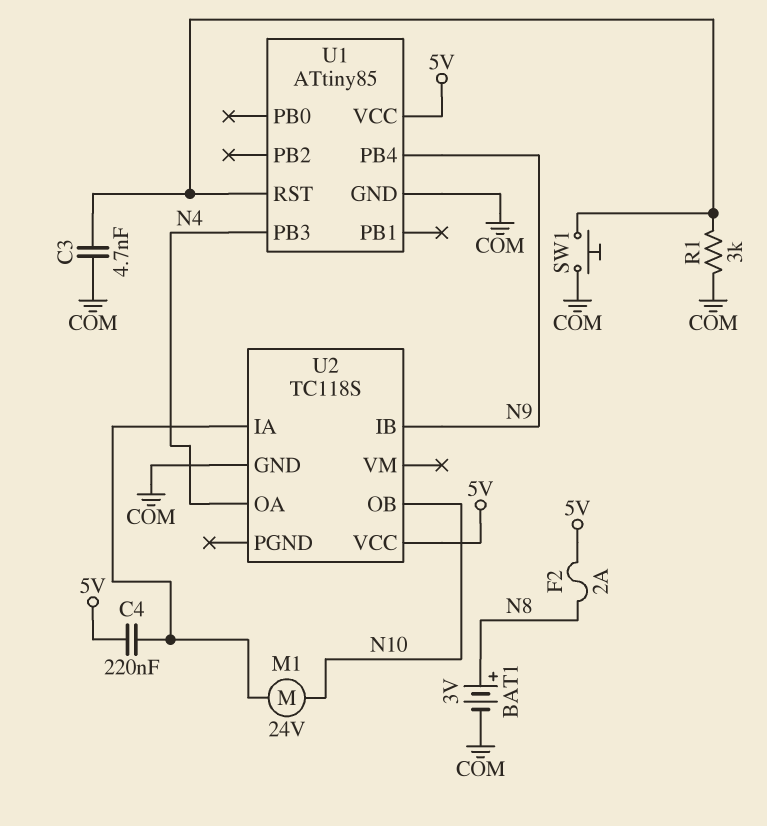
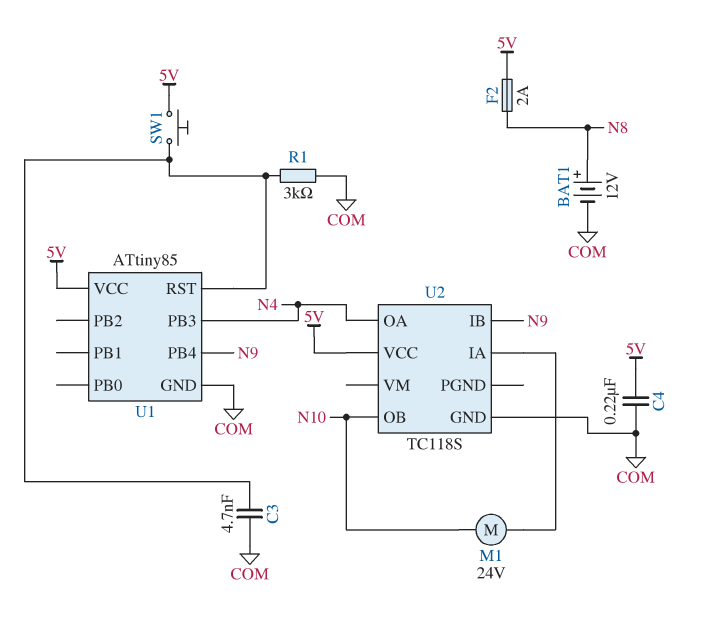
BAT1: 3V (plus N8, minus COM) -> 12V (plus N8, minus COM)
C4: 220nF (5V, U2/IA) -> 220nF (5V, COM)
SW1: button (COM, U1/RST) -> button (5V, U1/RST)

